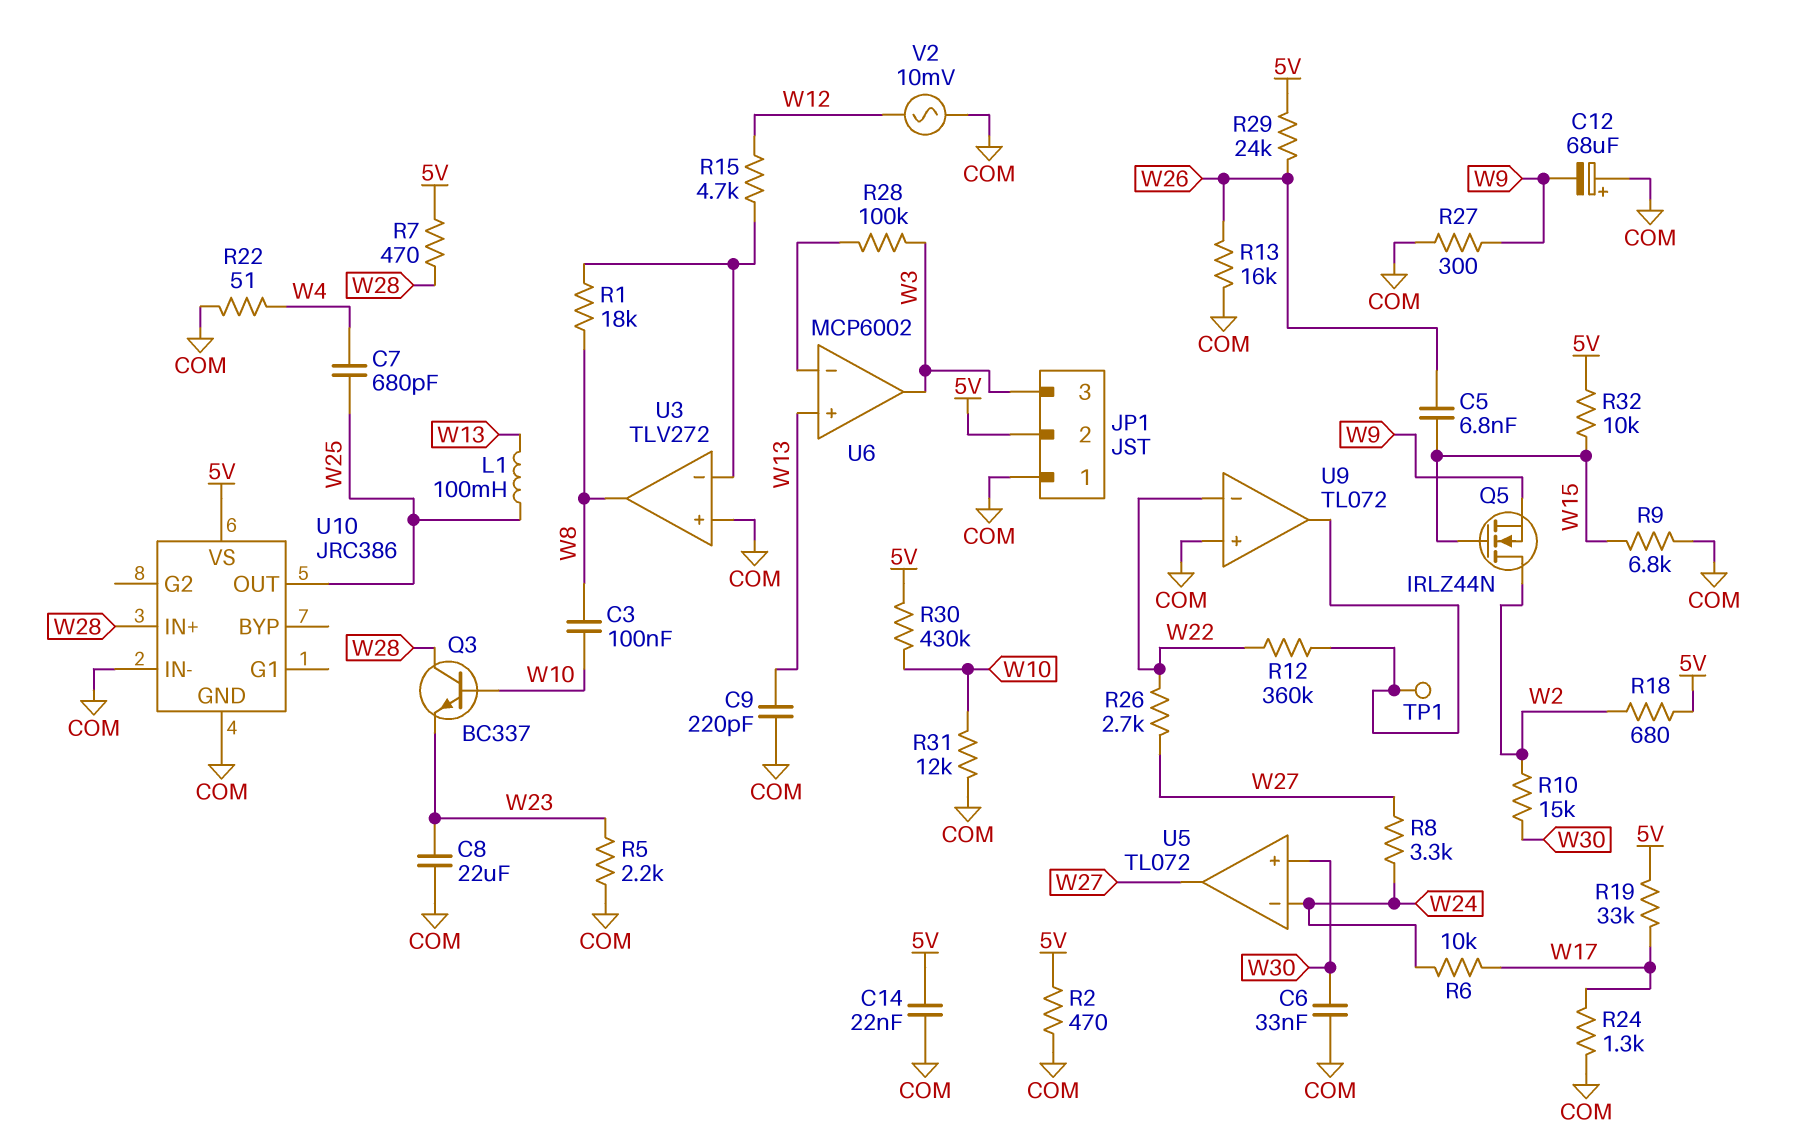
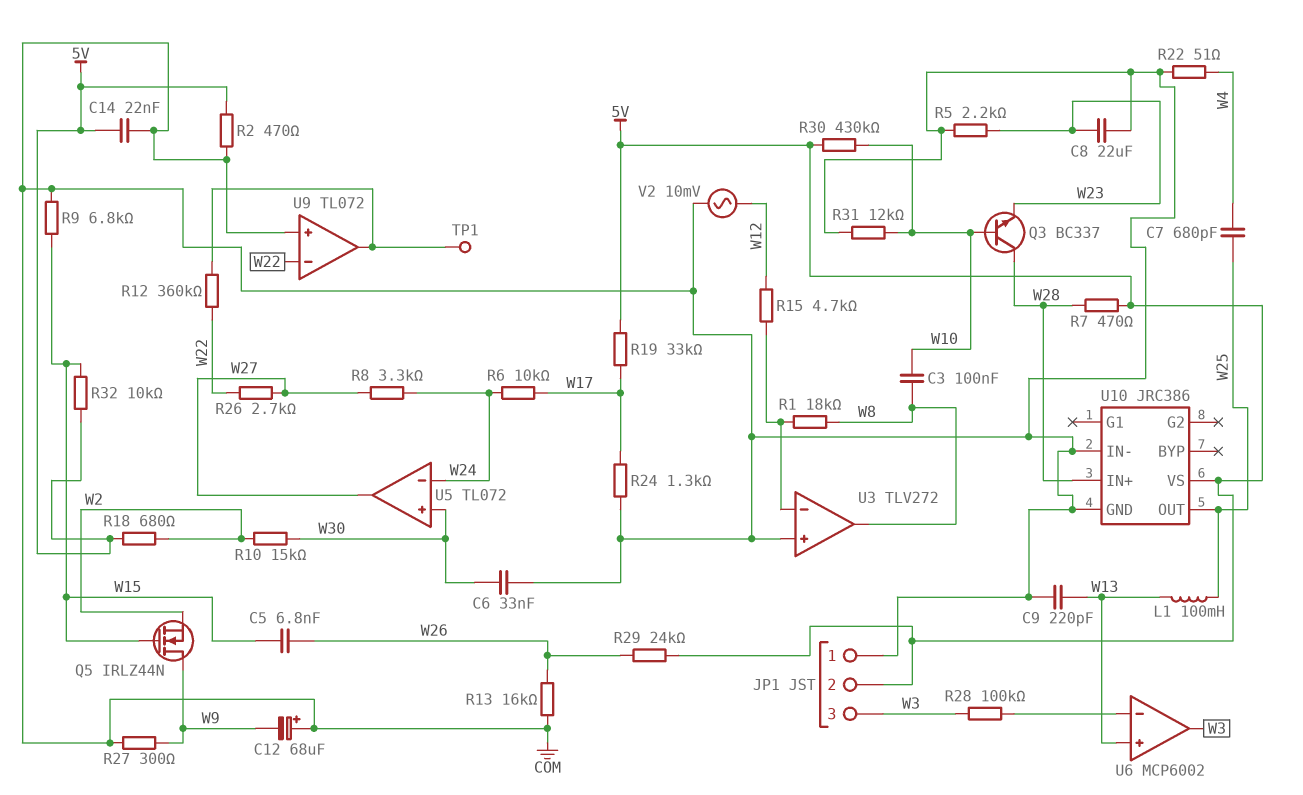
Q5: NMOS IRLZ44N (G W15, D W2, S W9) -> NMOS IRLZ44N (G W15, D W9, S W2)

